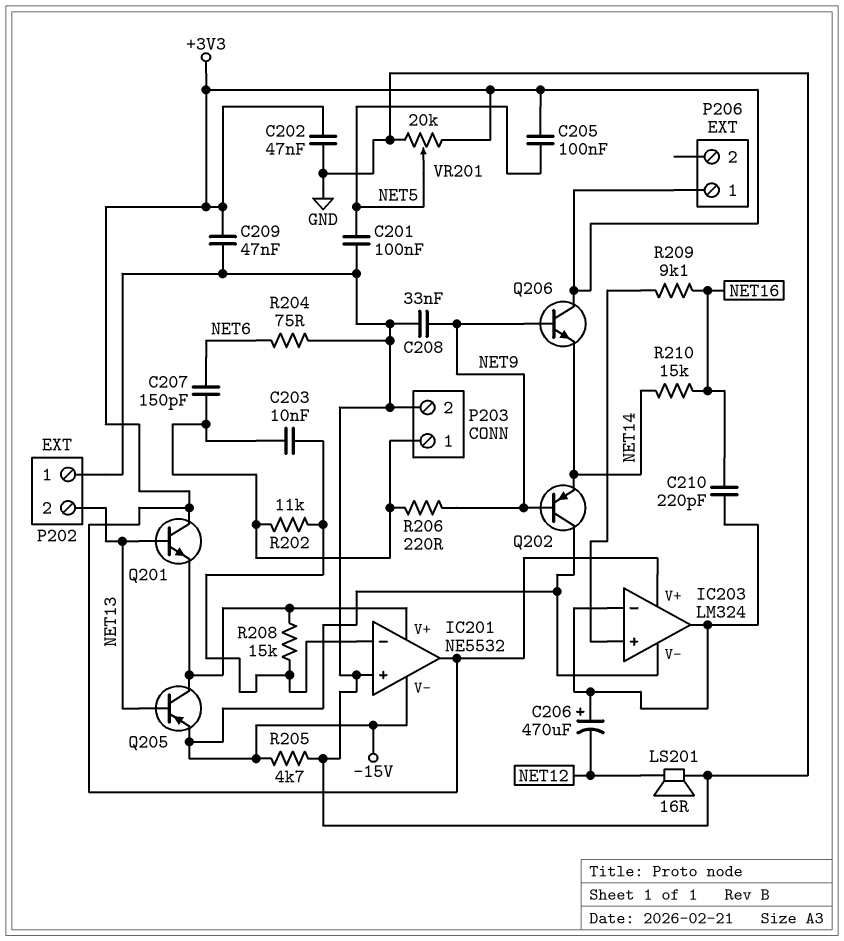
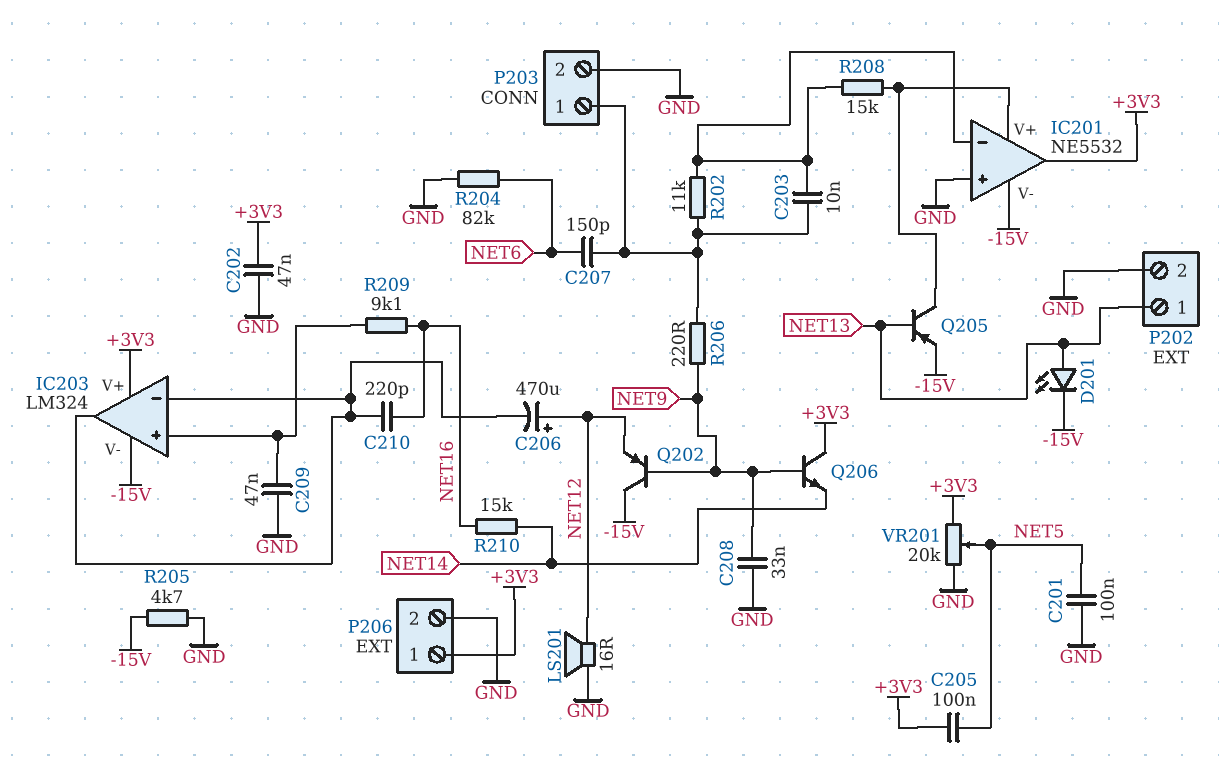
C206: 470uF (plus IC203/in-, minus NET12) -> 470uF (plus NET12, minus IC203/in-)
C209: 47nF (+3V3, GND) -> 47nF (GND, IC203/in+)
D201: none -> LED (A NET13, K -15V)
P202 pin 1: GND -> NET13
P202 pin 2: NET13 -> GND
P206 pin 2: none -> GND
Q201: NPN (B NET13, C +3V3, E IC201/V+) -> none
Q202: PNP (B NET9, C -15V, E NET14) -> PNP (B NET9, C -15V, E NET12)
R204: 75 (GND, NET6) -> 82k (GND, NET6)

